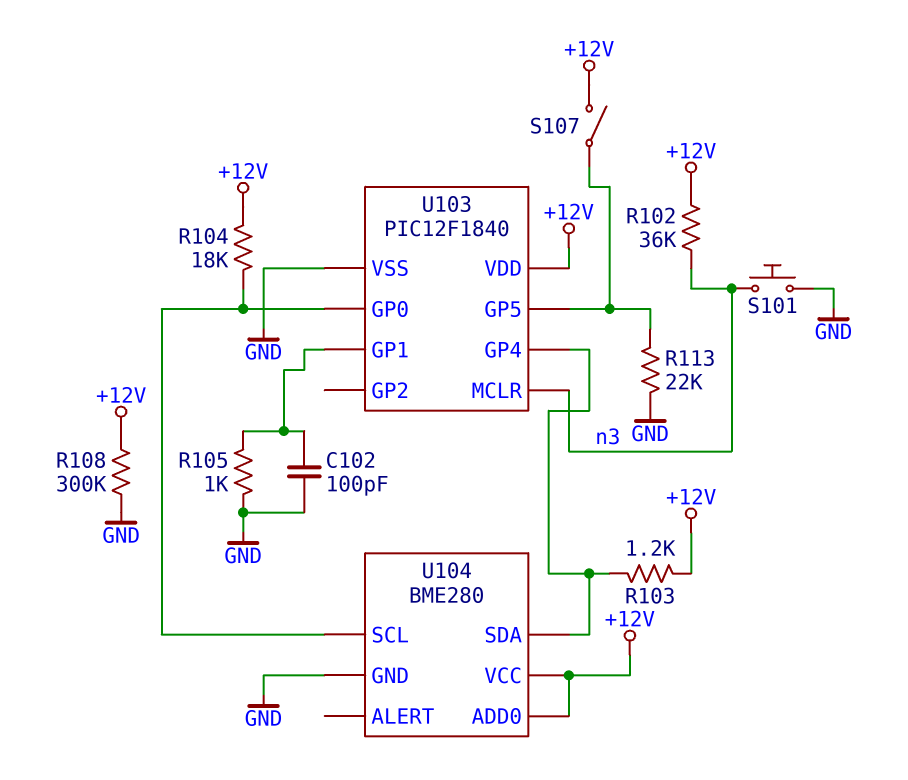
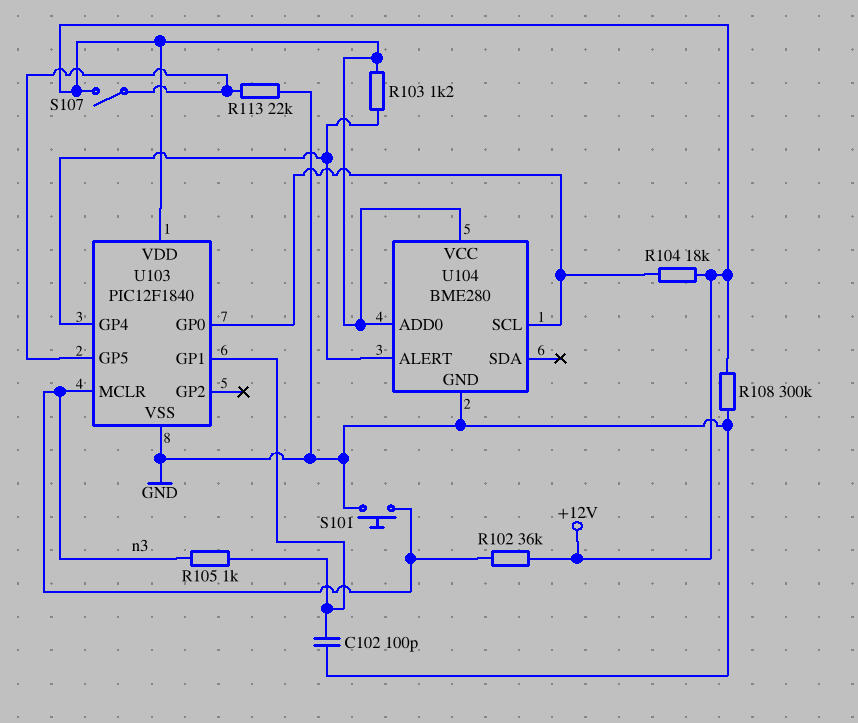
R105: 1k (GND, U103/GP1) -> 1k (U103/GP1, n3)
U104 pin ALERT: none -> U103/GP4
U104 pin SDA: U103/GP4 -> none

